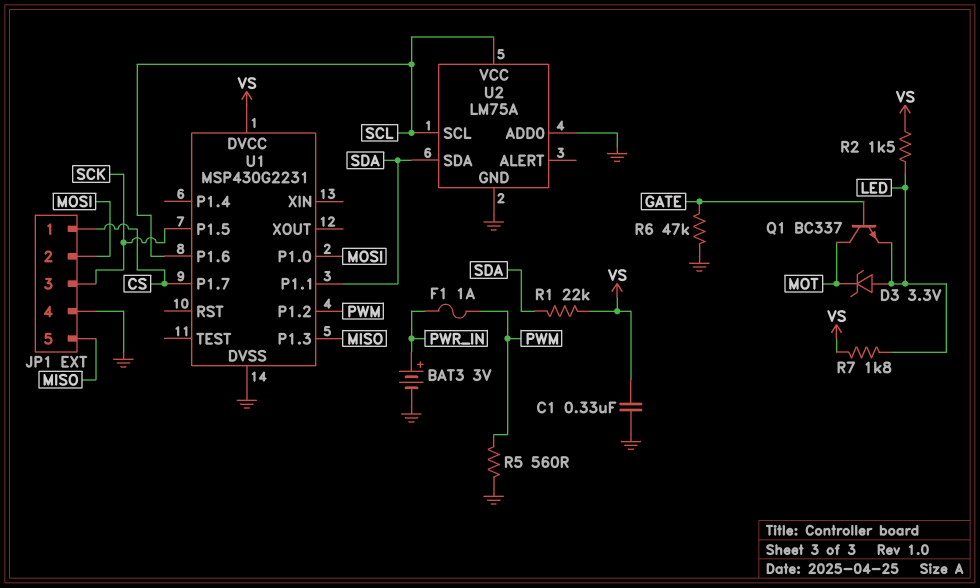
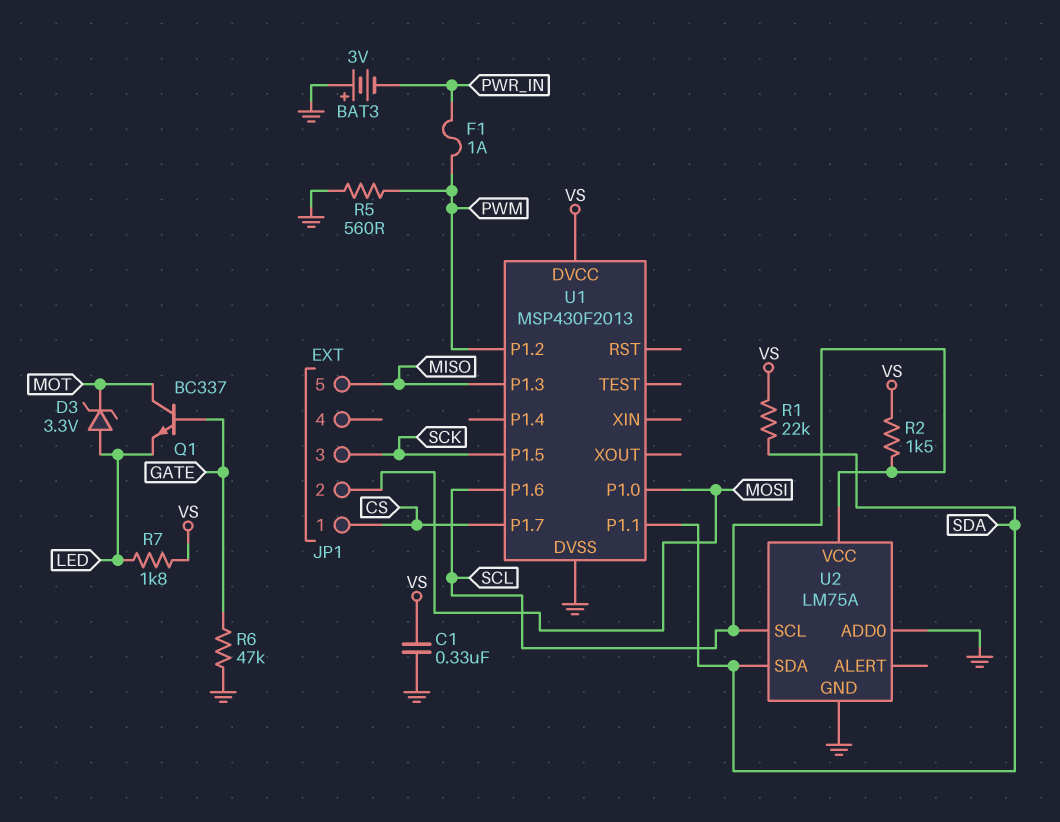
BAT3: 3V (plus PWR_IN, minus GND) -> 3V (plus GND, minus PWR_IN)
JP1 pin 4: GND -> none
R2: 1.5k (LED, VS) -> 1.5k (SCL, VS)
U1: MSP430G2231 -> MSP430F2013

